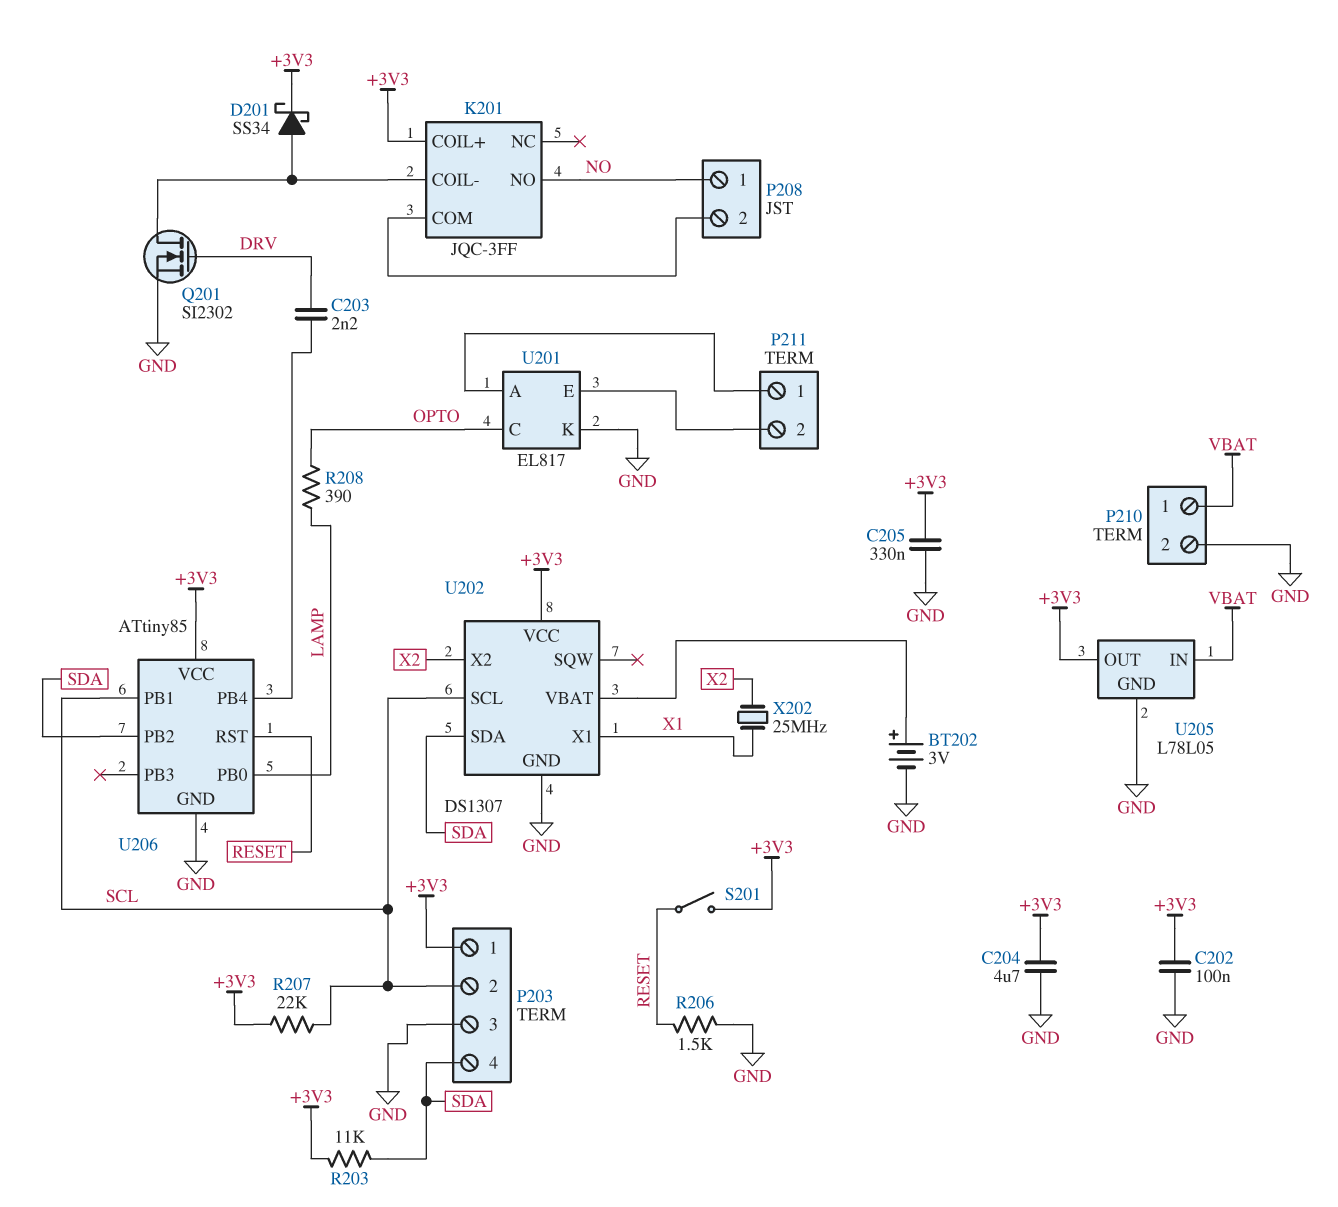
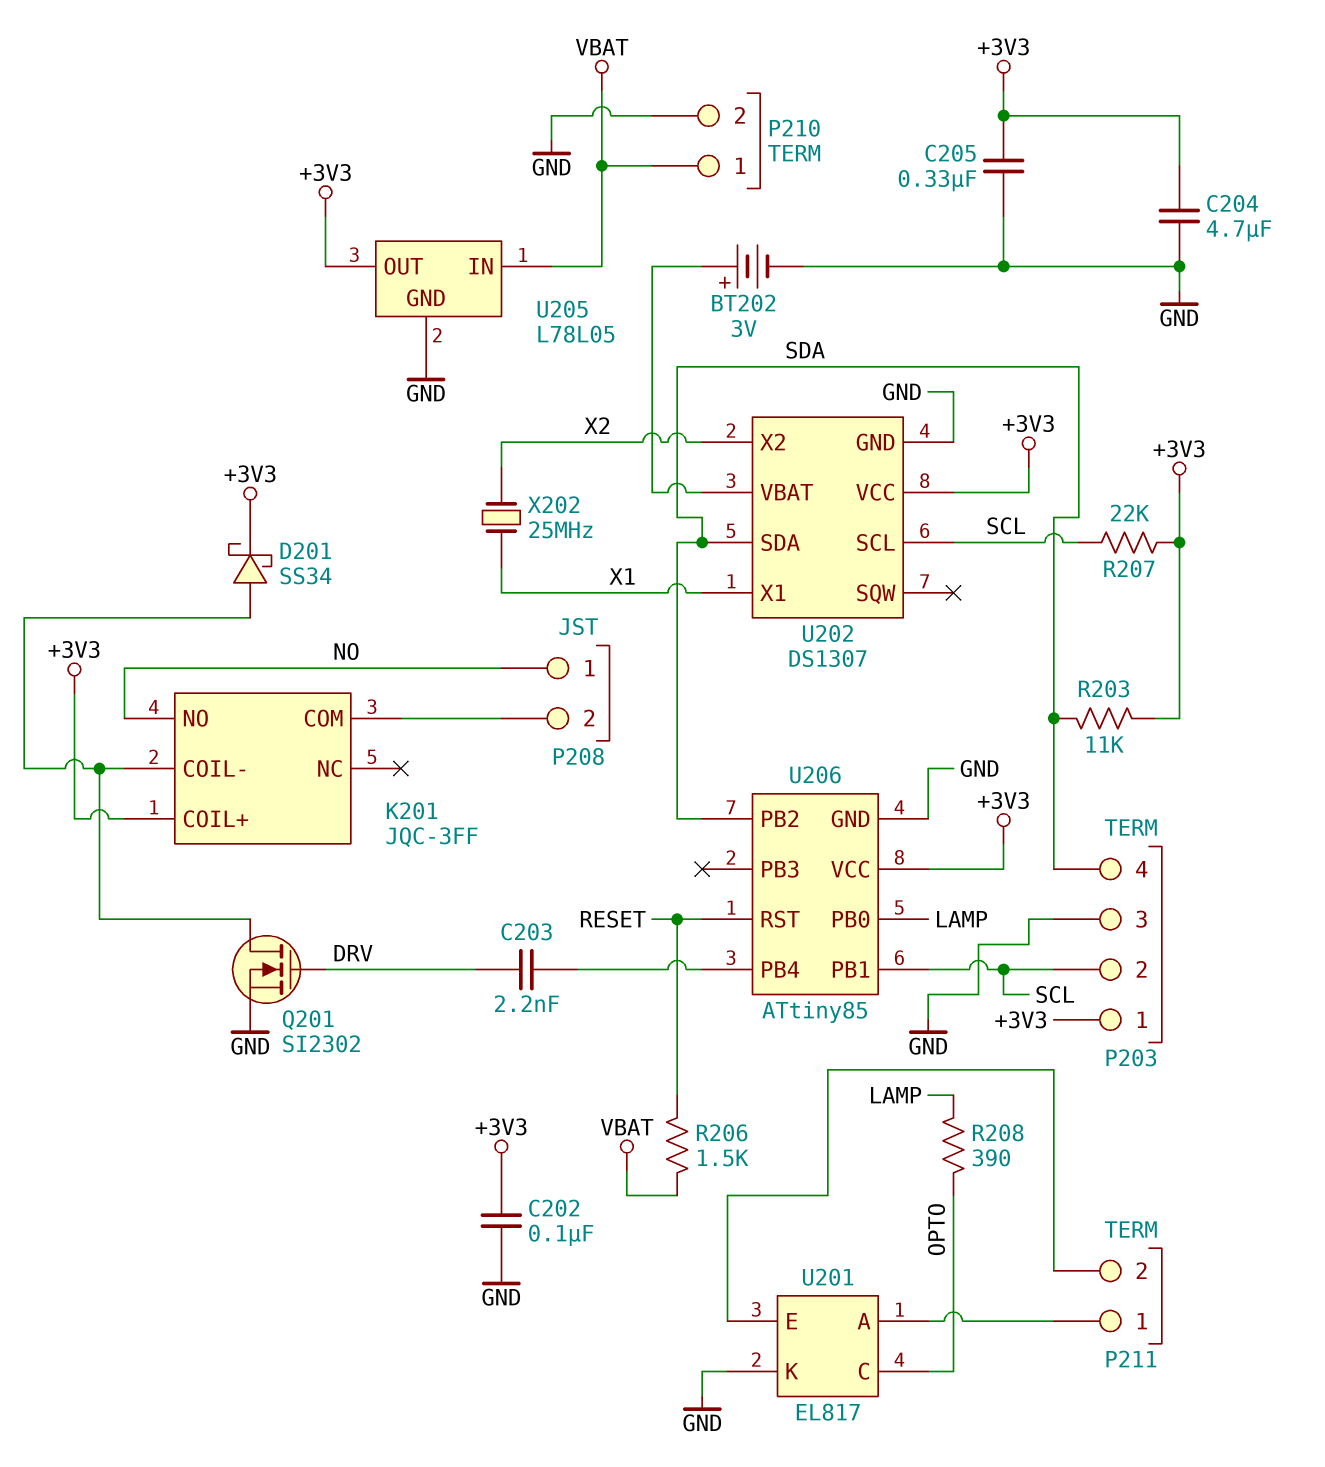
R206: 1.5k (GND, RESET) -> 1.5k (RESET, VBAT)
S201: switch (+3V3, RESET) -> none

